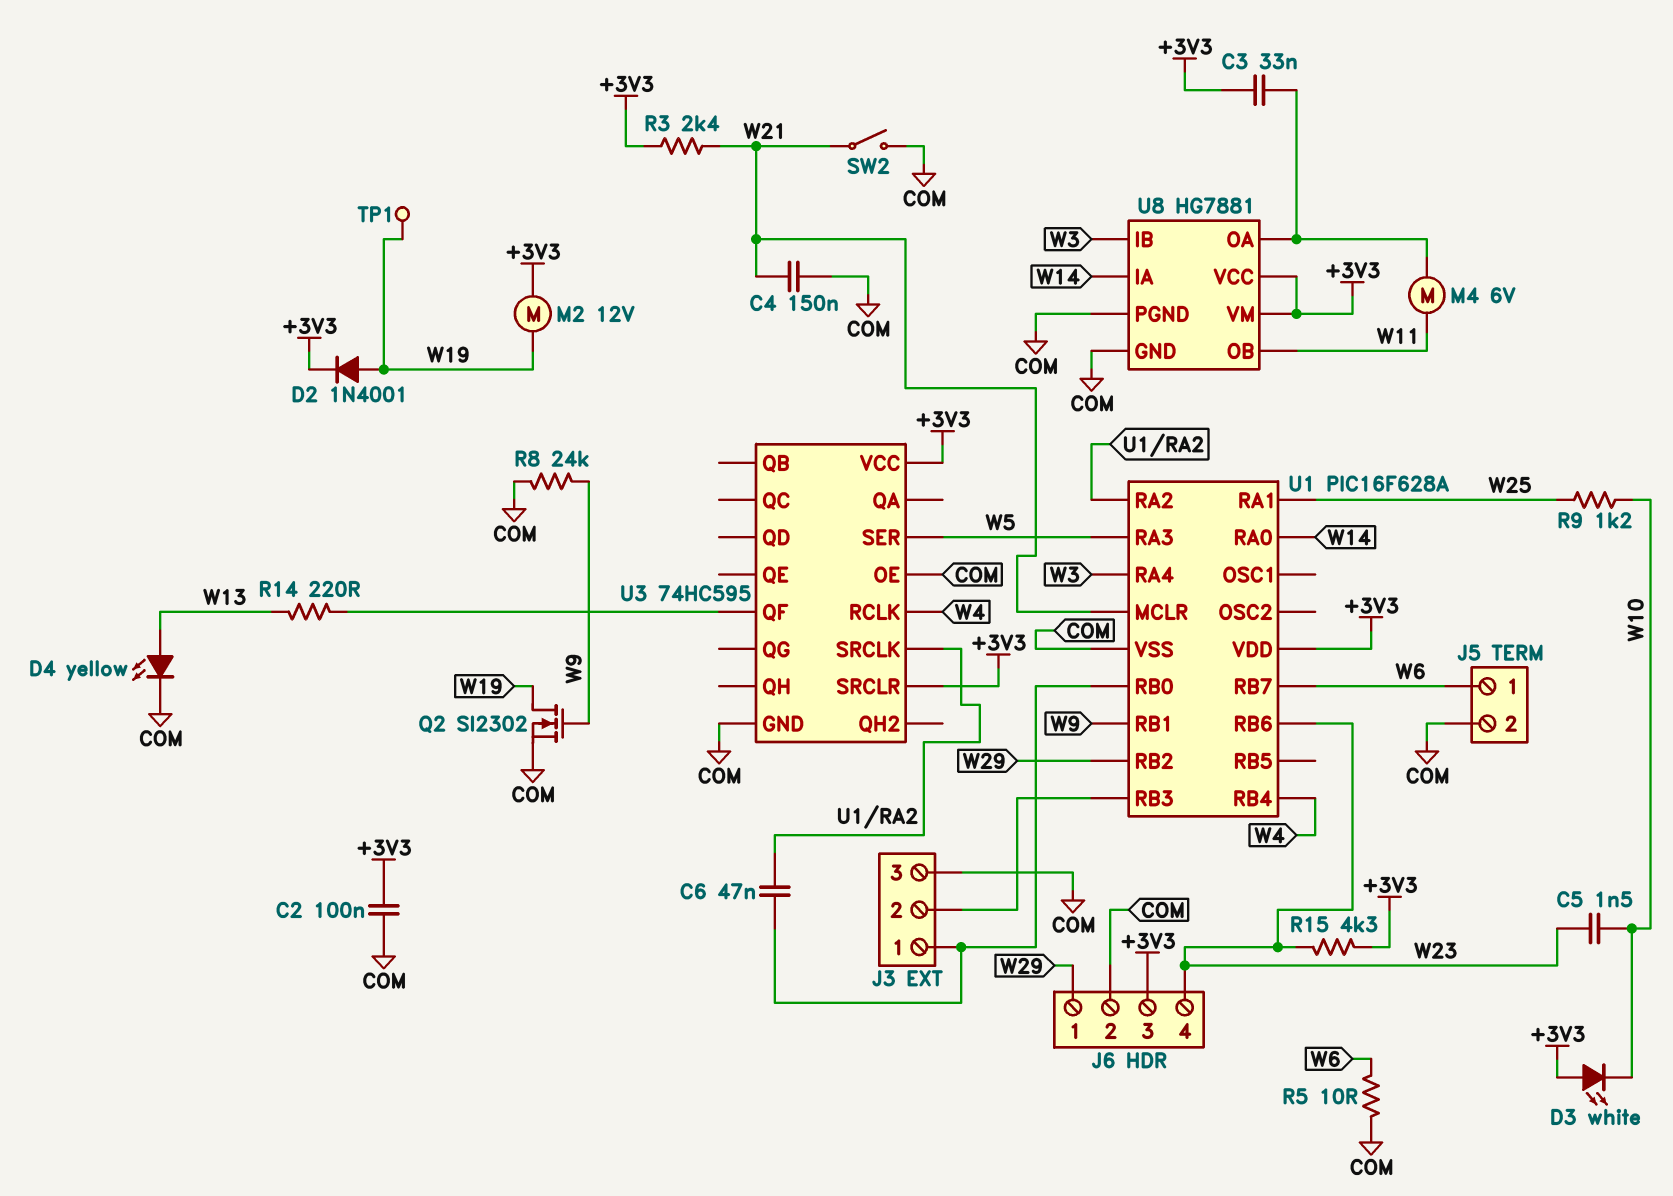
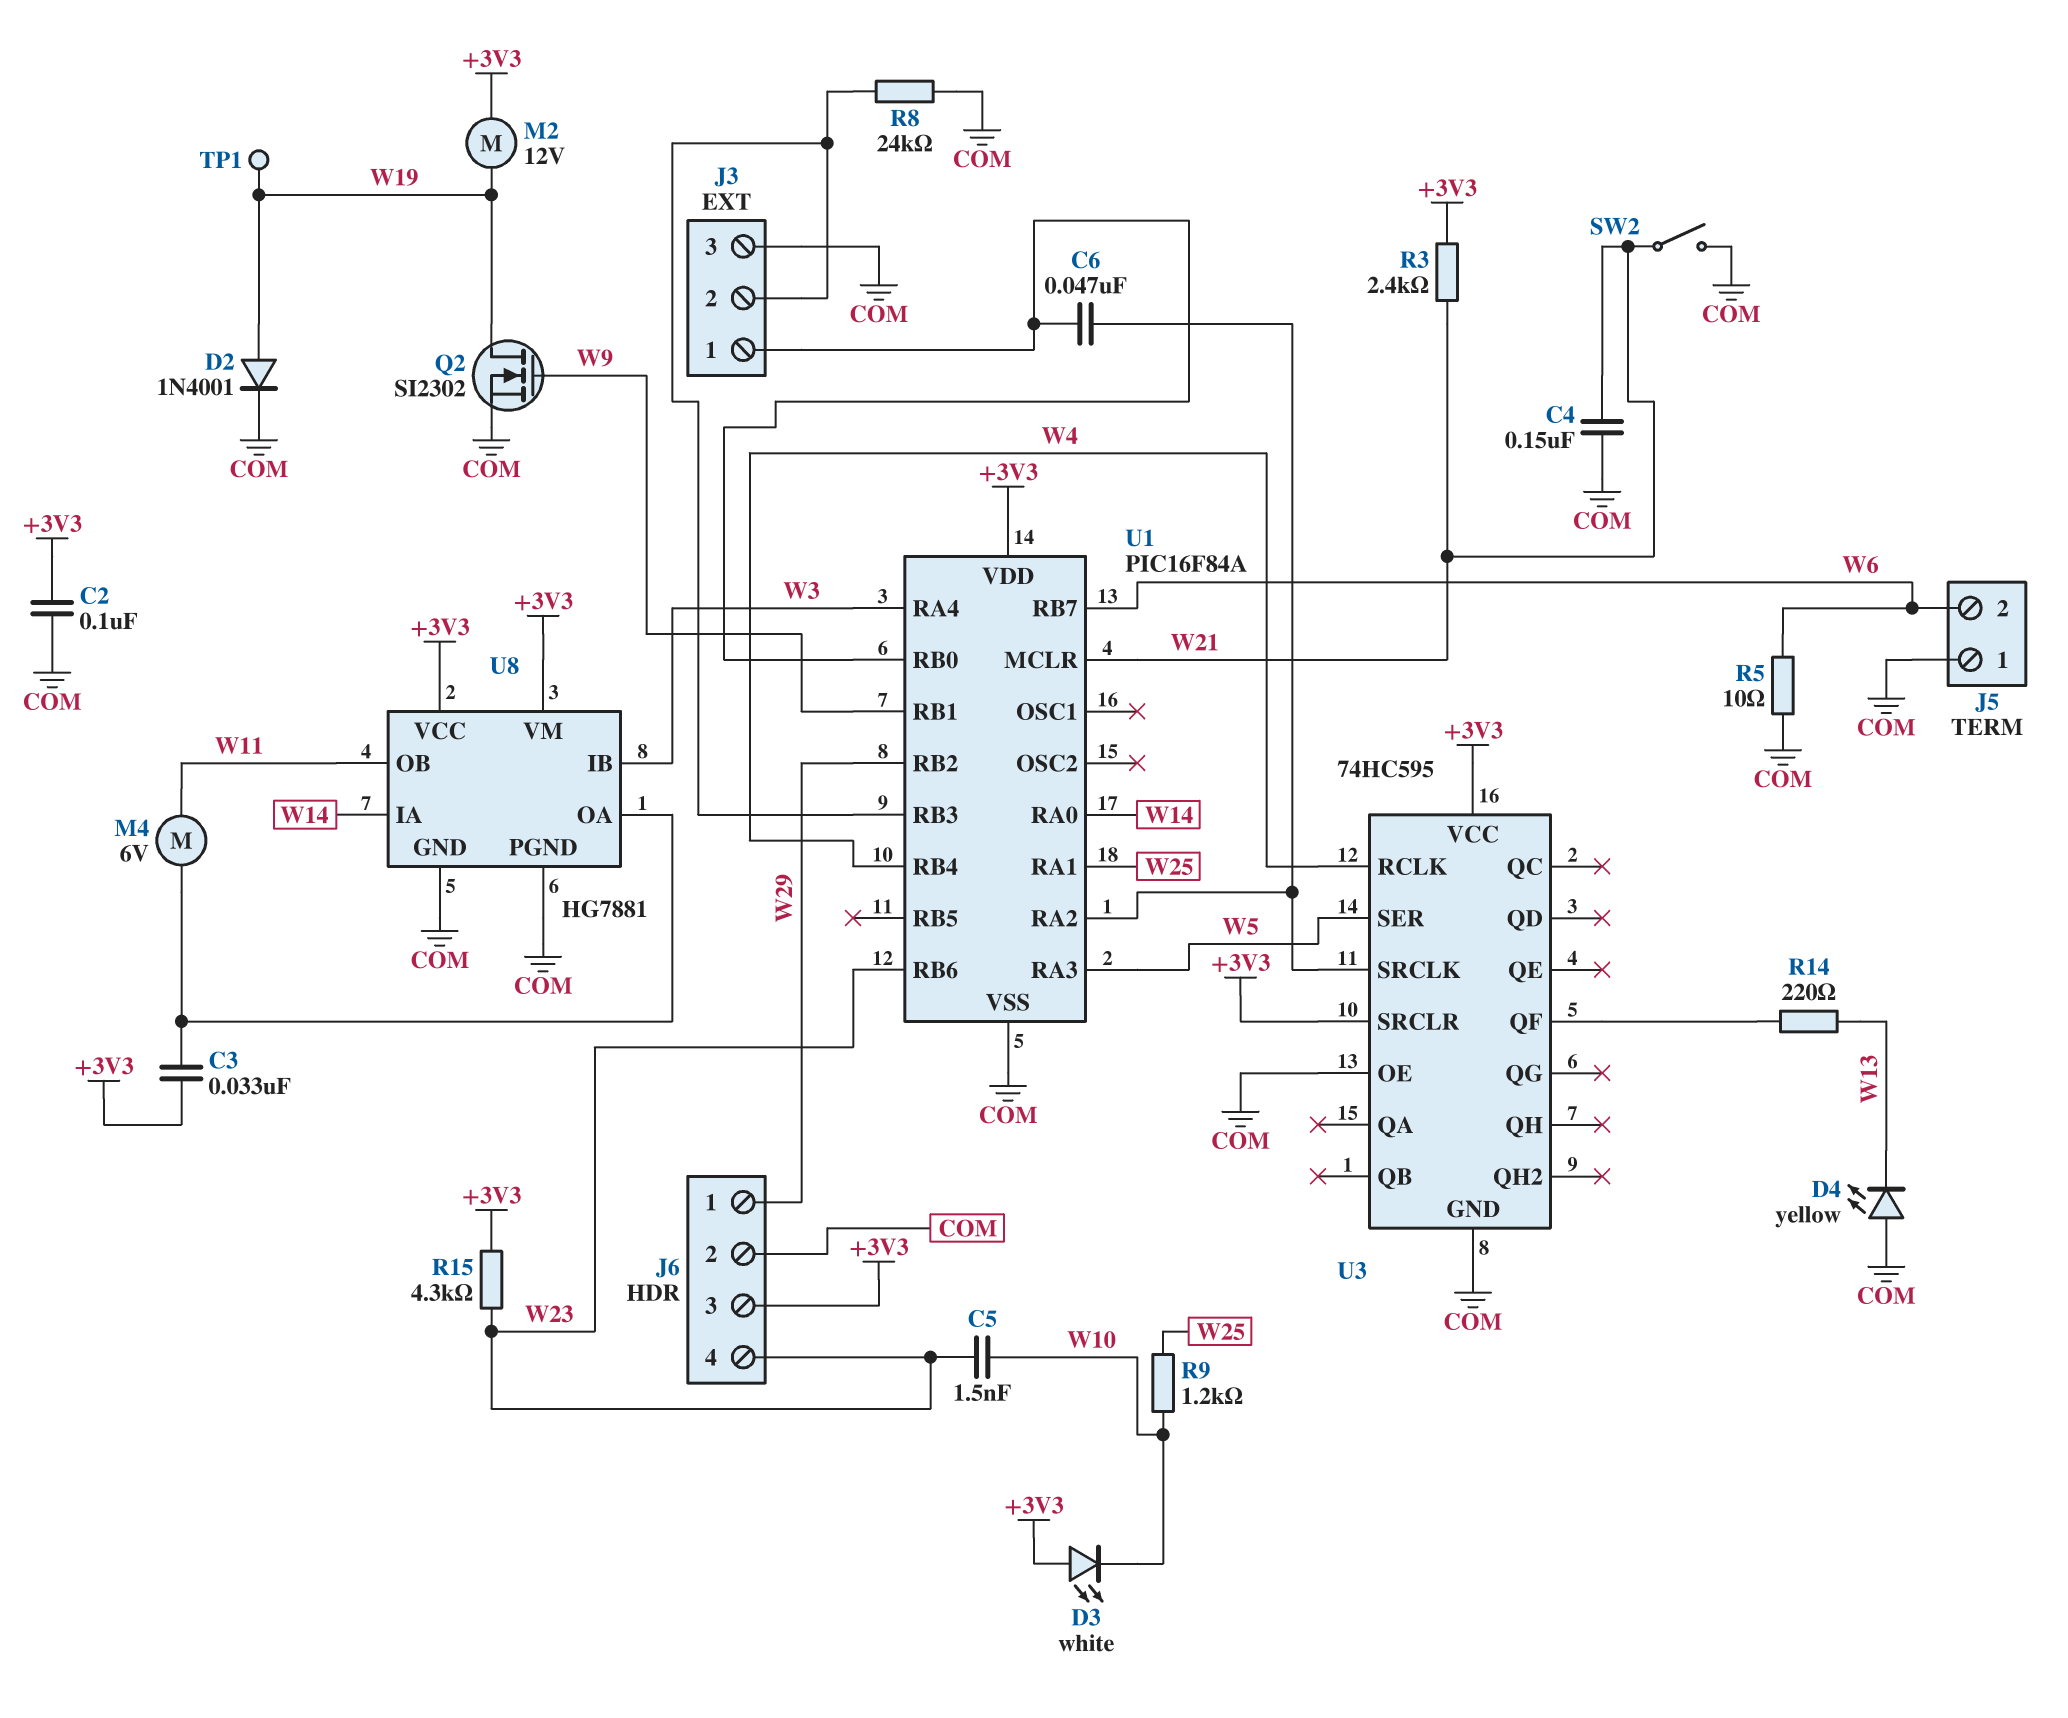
D2: diode 1N4001 (A W19, K +3V3) -> diode 1N4001 (A W19, K COM)
D4: LED yellow (A W13, K COM) -> LED yellow (A COM, K W13)
J5 pin 1: W6 -> COM
J5 pin 2: COM -> W6
R8: 24k (COM, W9) -> 24k (COM, J3/2)
U1: PIC16F628A -> PIC16F84A

